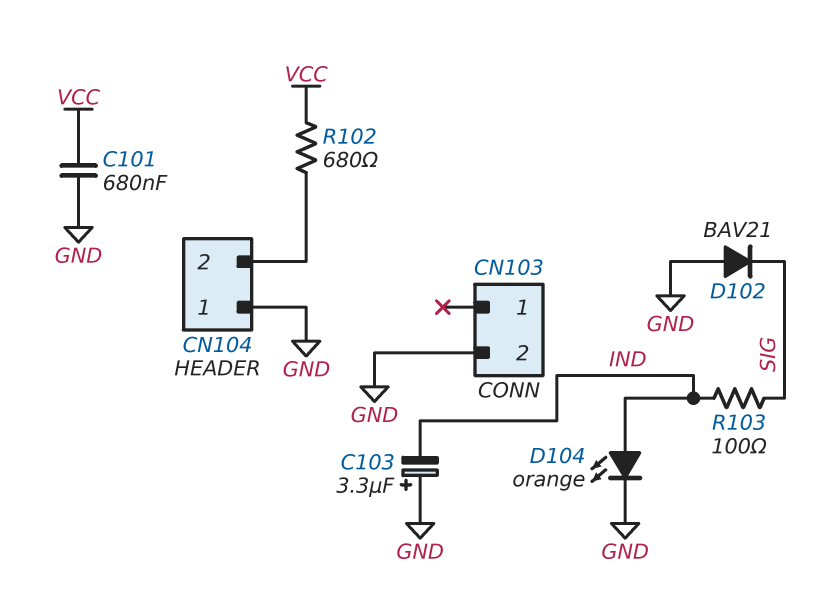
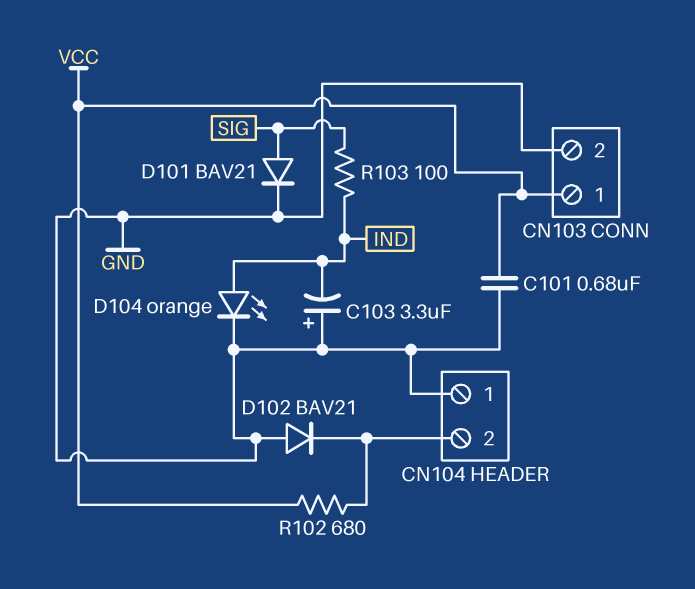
CN103 pin 1: none -> VCC
D101: none -> diode BAV21 (A SIG, K GND)
D102: diode BAV21 (A GND, K SIG) -> diode BAV21 (A GND, K CN104/2)

